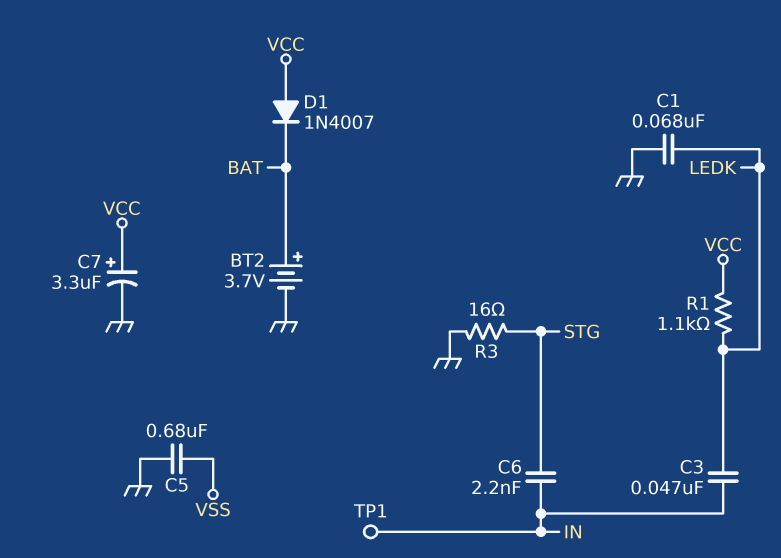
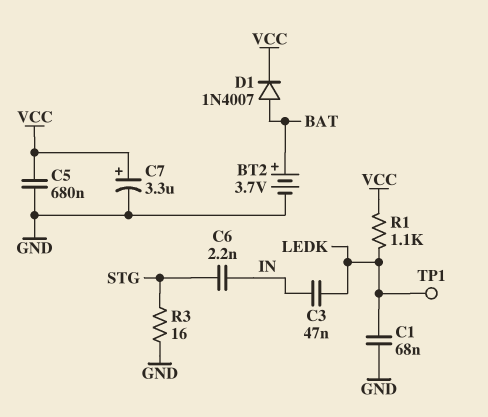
C5: 680nF (GND, VSS) -> 680nF (GND, VCC)
D1: diode 1N4007 (A VCC, K BAT) -> diode 1N4007 (A BAT, K VCC)
TP1: test point (IN) -> test point (LEDK)

